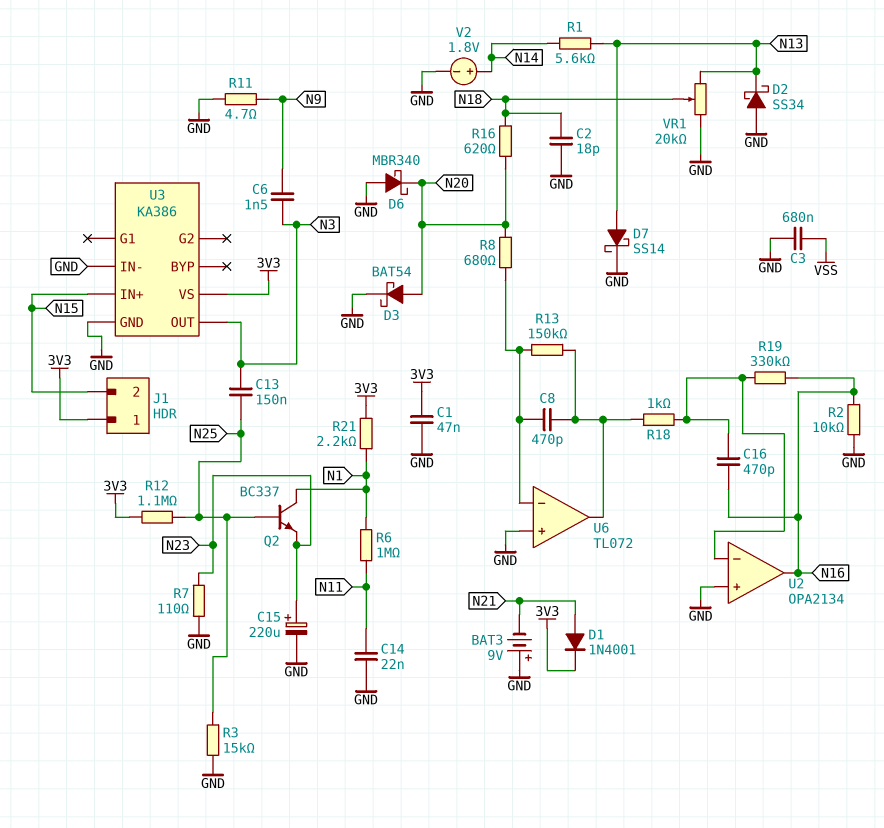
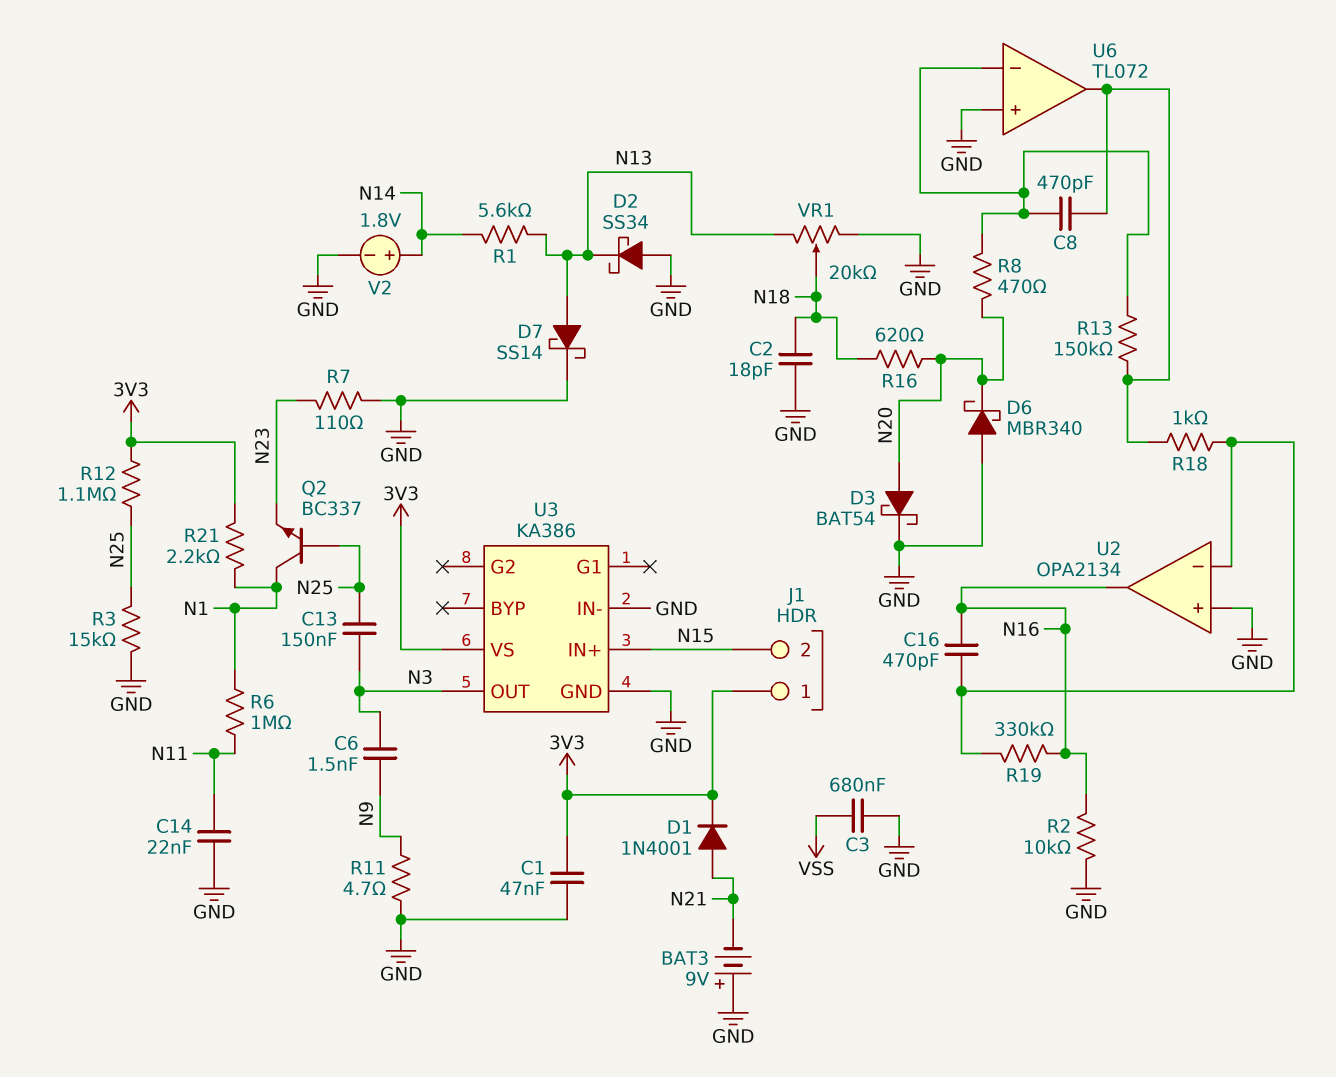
C15: 220uF (plus N23, minus GND) -> none
R8: 680 (N20, U6/in-) -> 470 (N20, U6/in-)

